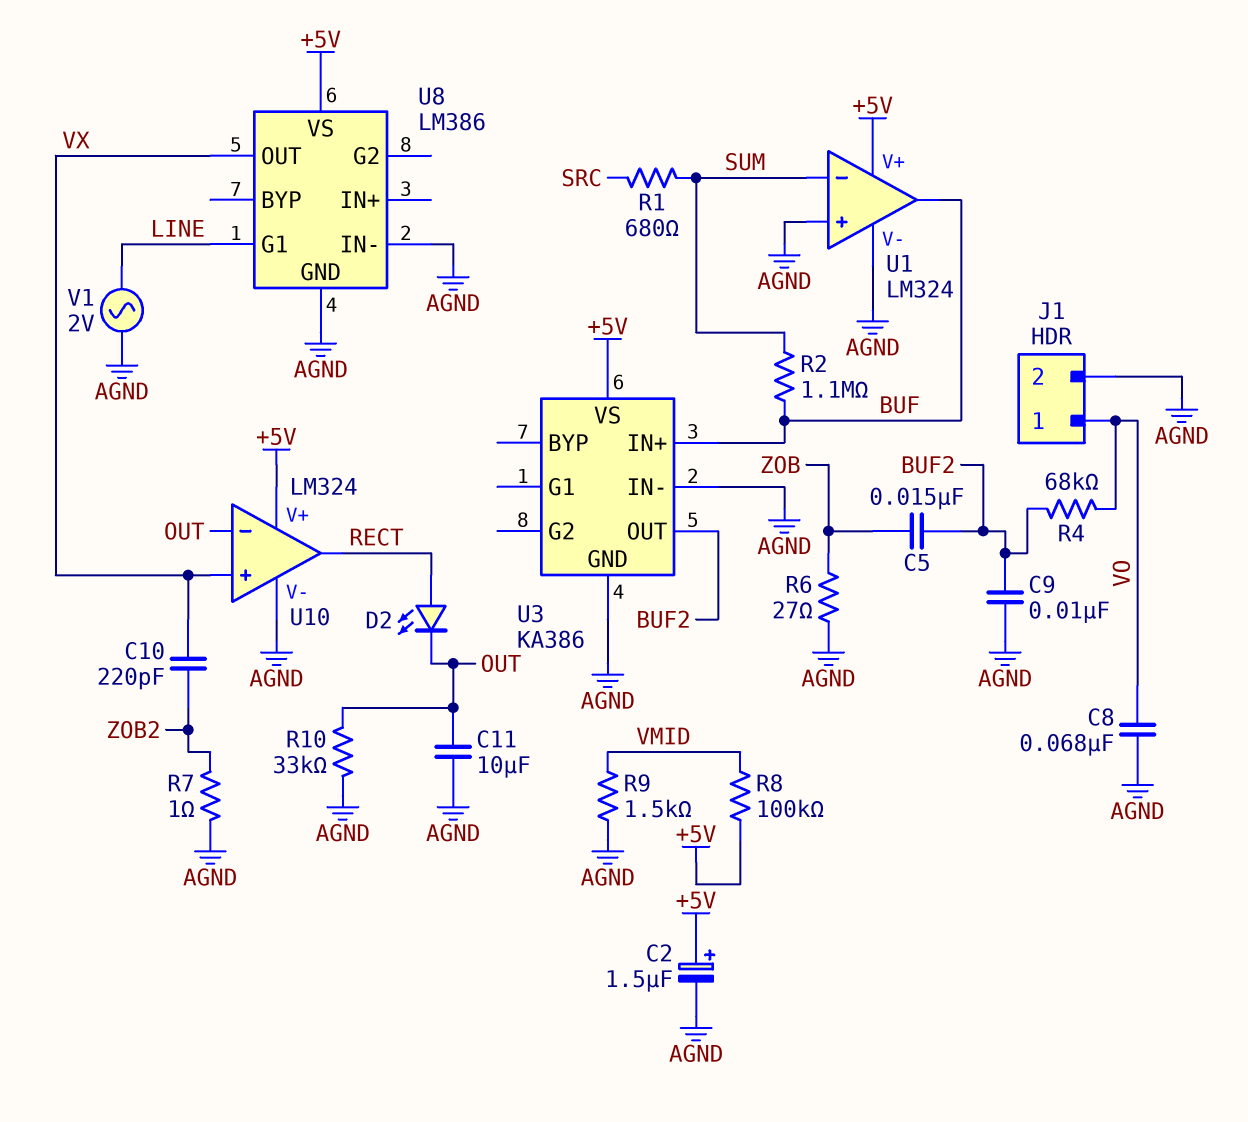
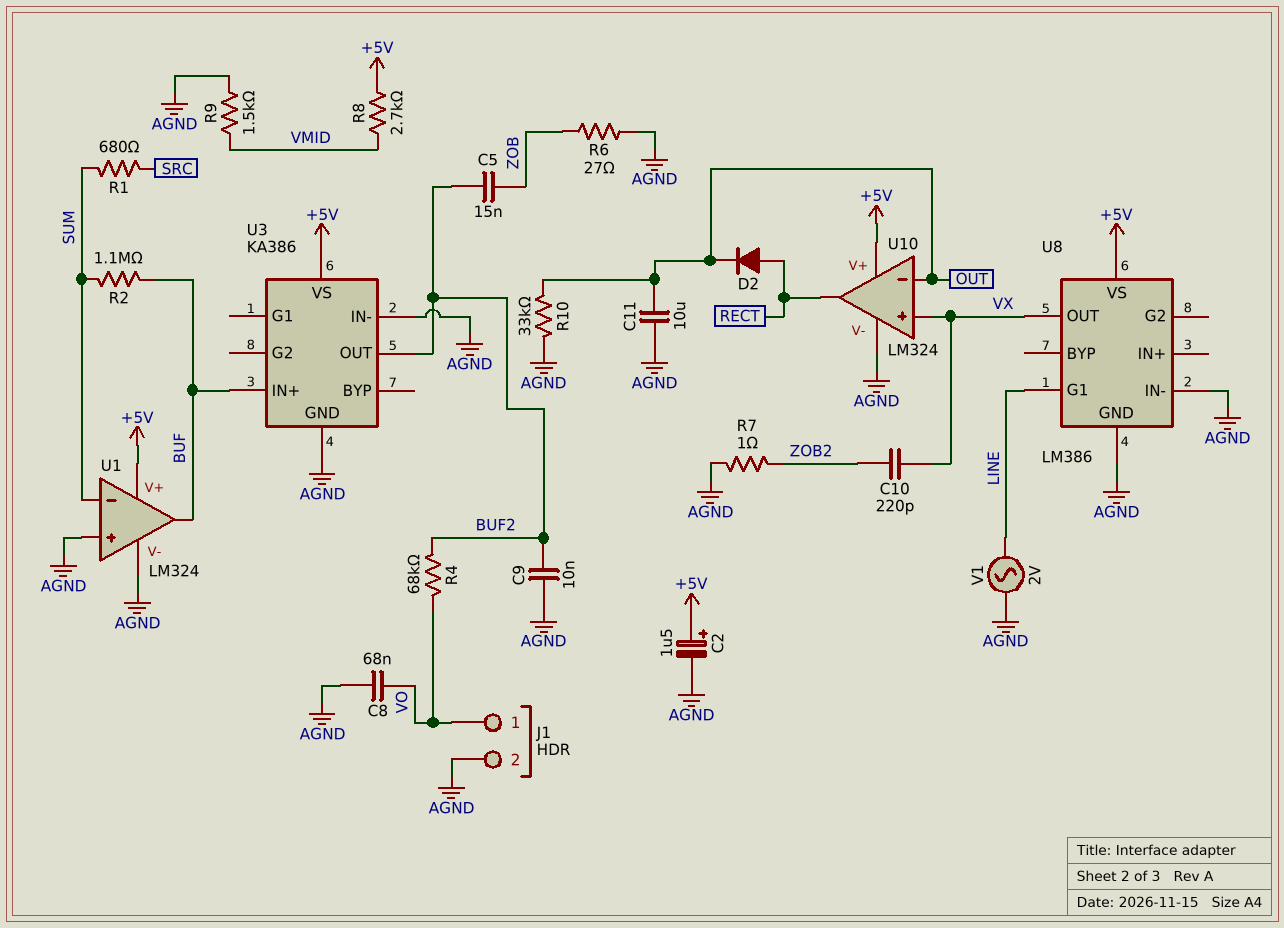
D2: LED (A RECT, K OUT) -> diode (A RECT, K OUT)
R8: 100k (+5V, VMID) -> 2.7k (+5V, VMID)

